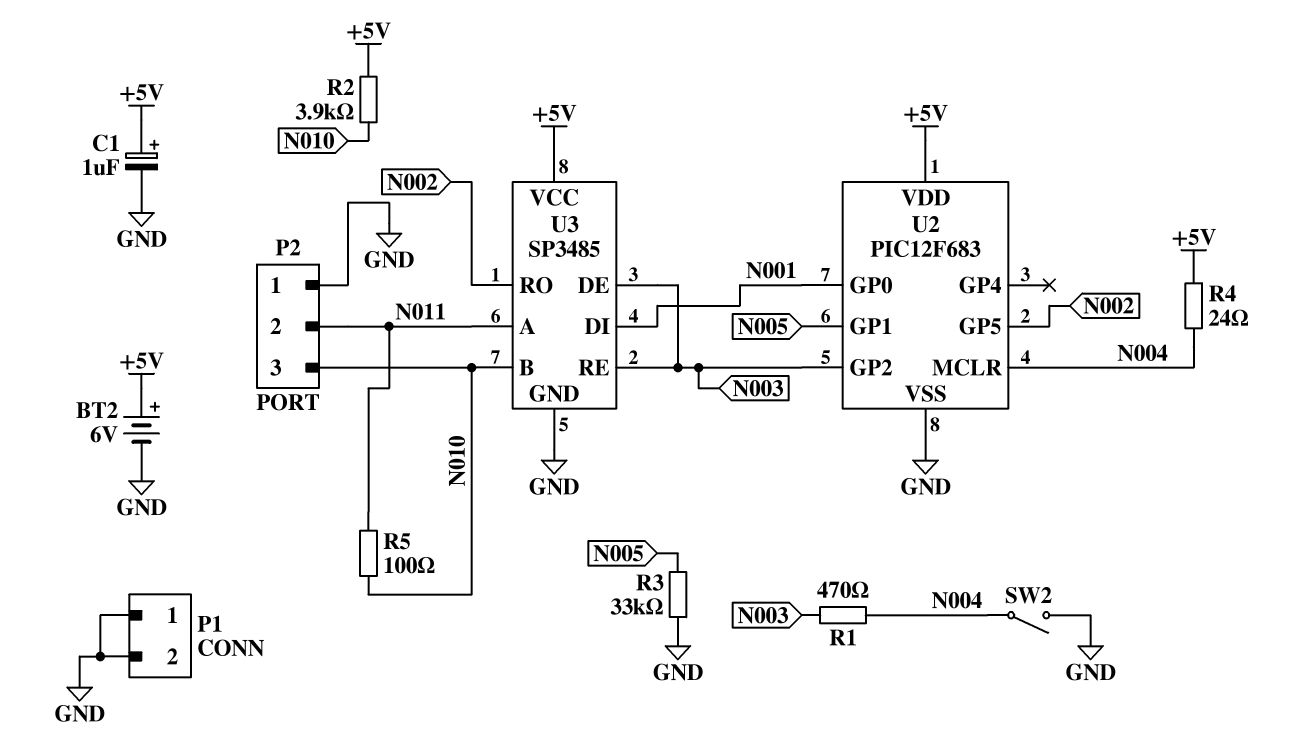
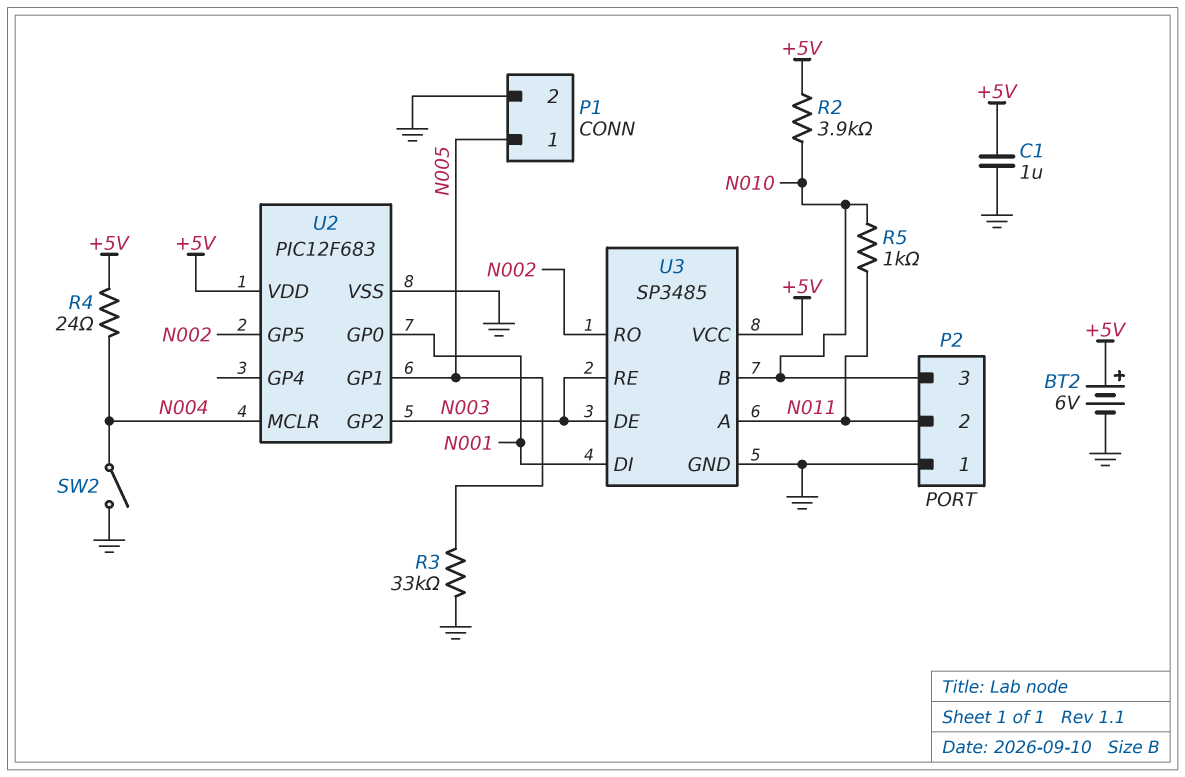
C1: 1uF (plus +5V, minus GND) -> 1uF (+5V, GND)
P1 pin 1: GND -> N005
R1: 470 (N003, N004) -> none
R5: 100 (N010, N011) -> 1k (N010, N011)

